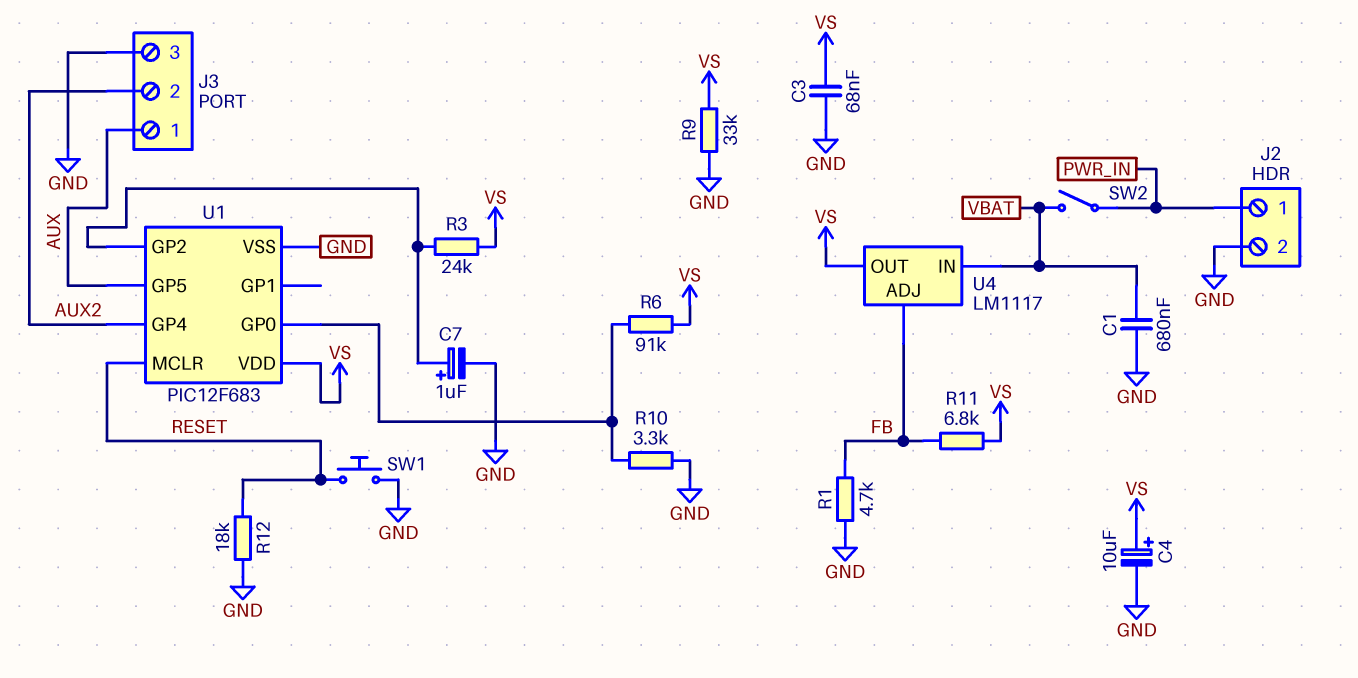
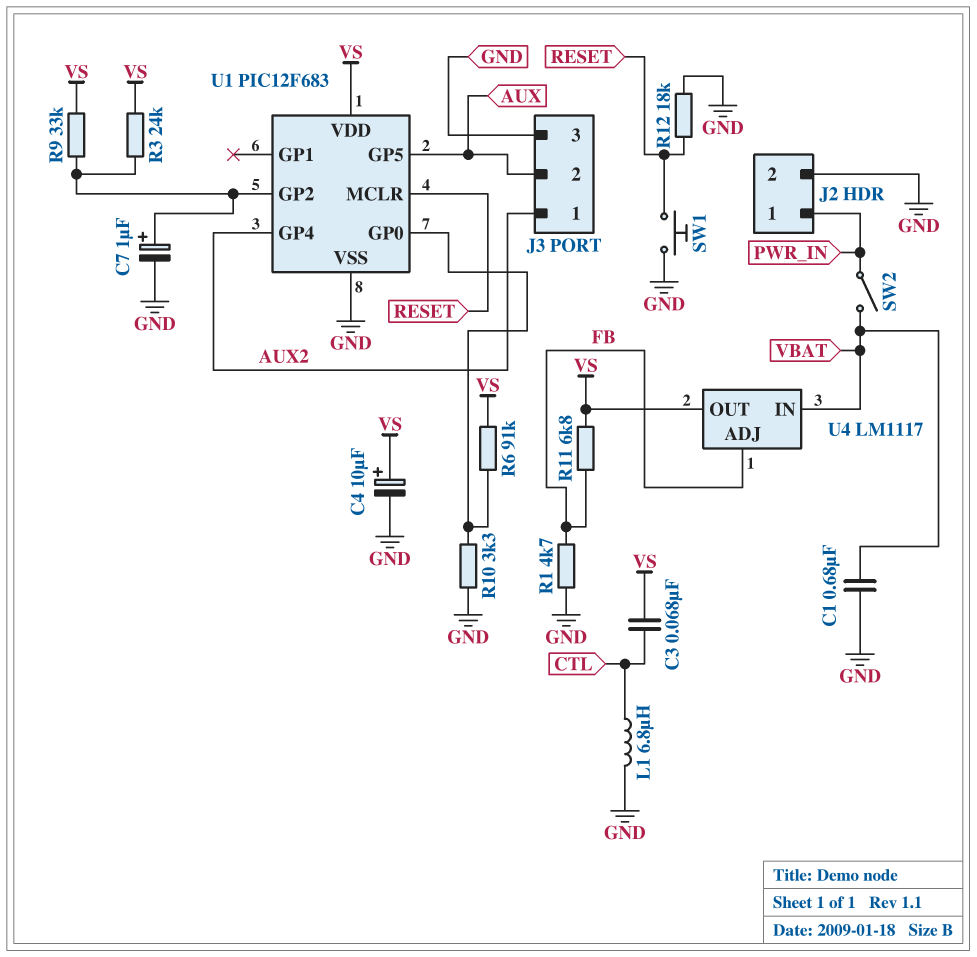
C3: 68nF (GND, VS) -> 68nF (CTL, VS)
J3 pin 1: AUX -> AUX2
J3 pin 2: AUX2 -> AUX
L1: none -> 6.8uH (CTL, GND)
R9: 33k (GND, VS) -> 33k (U1/GP2, VS)

